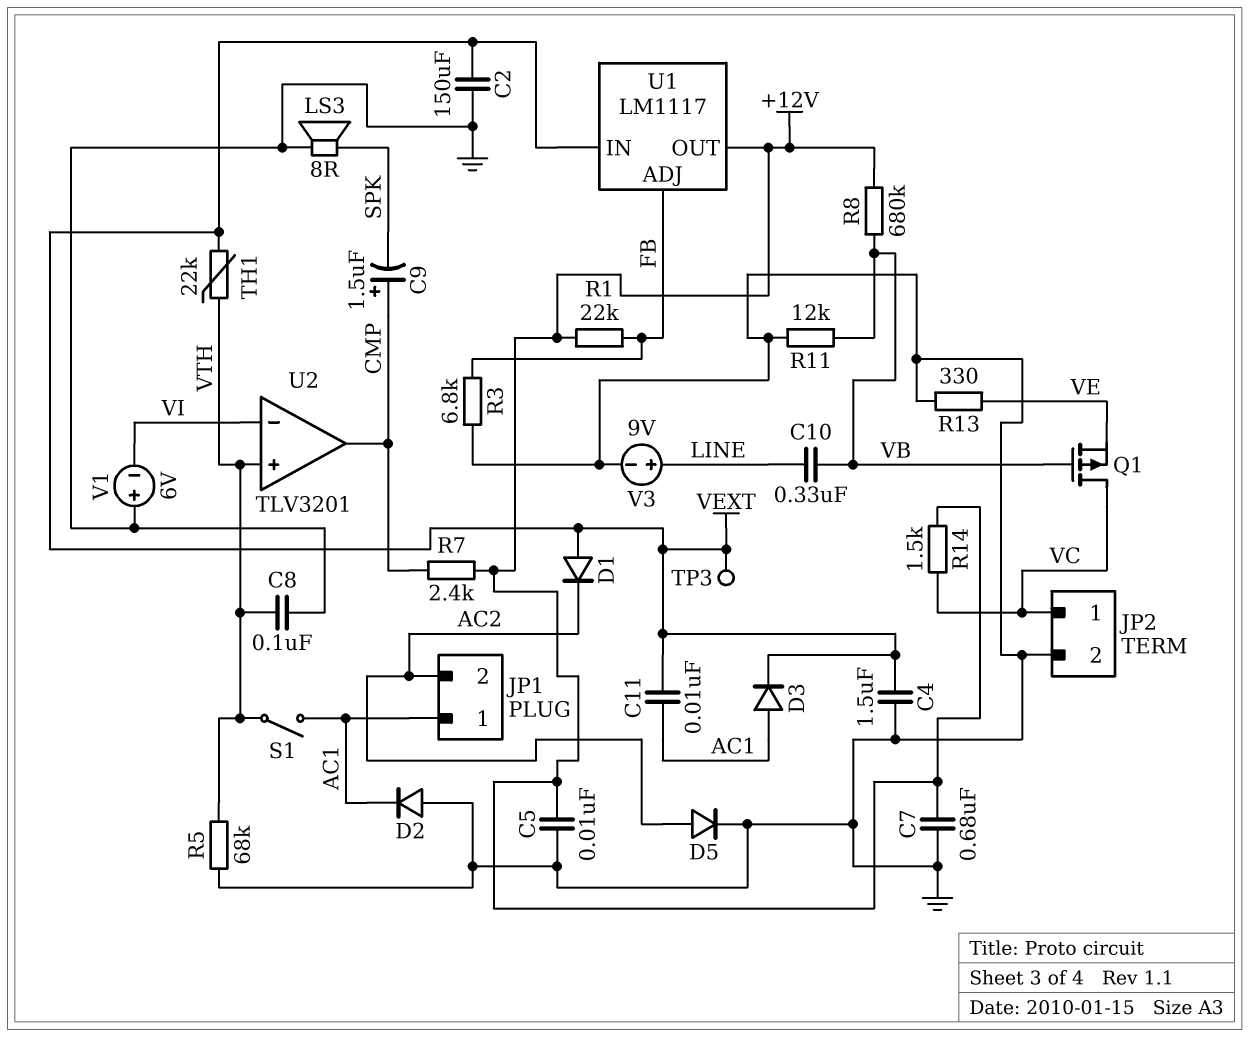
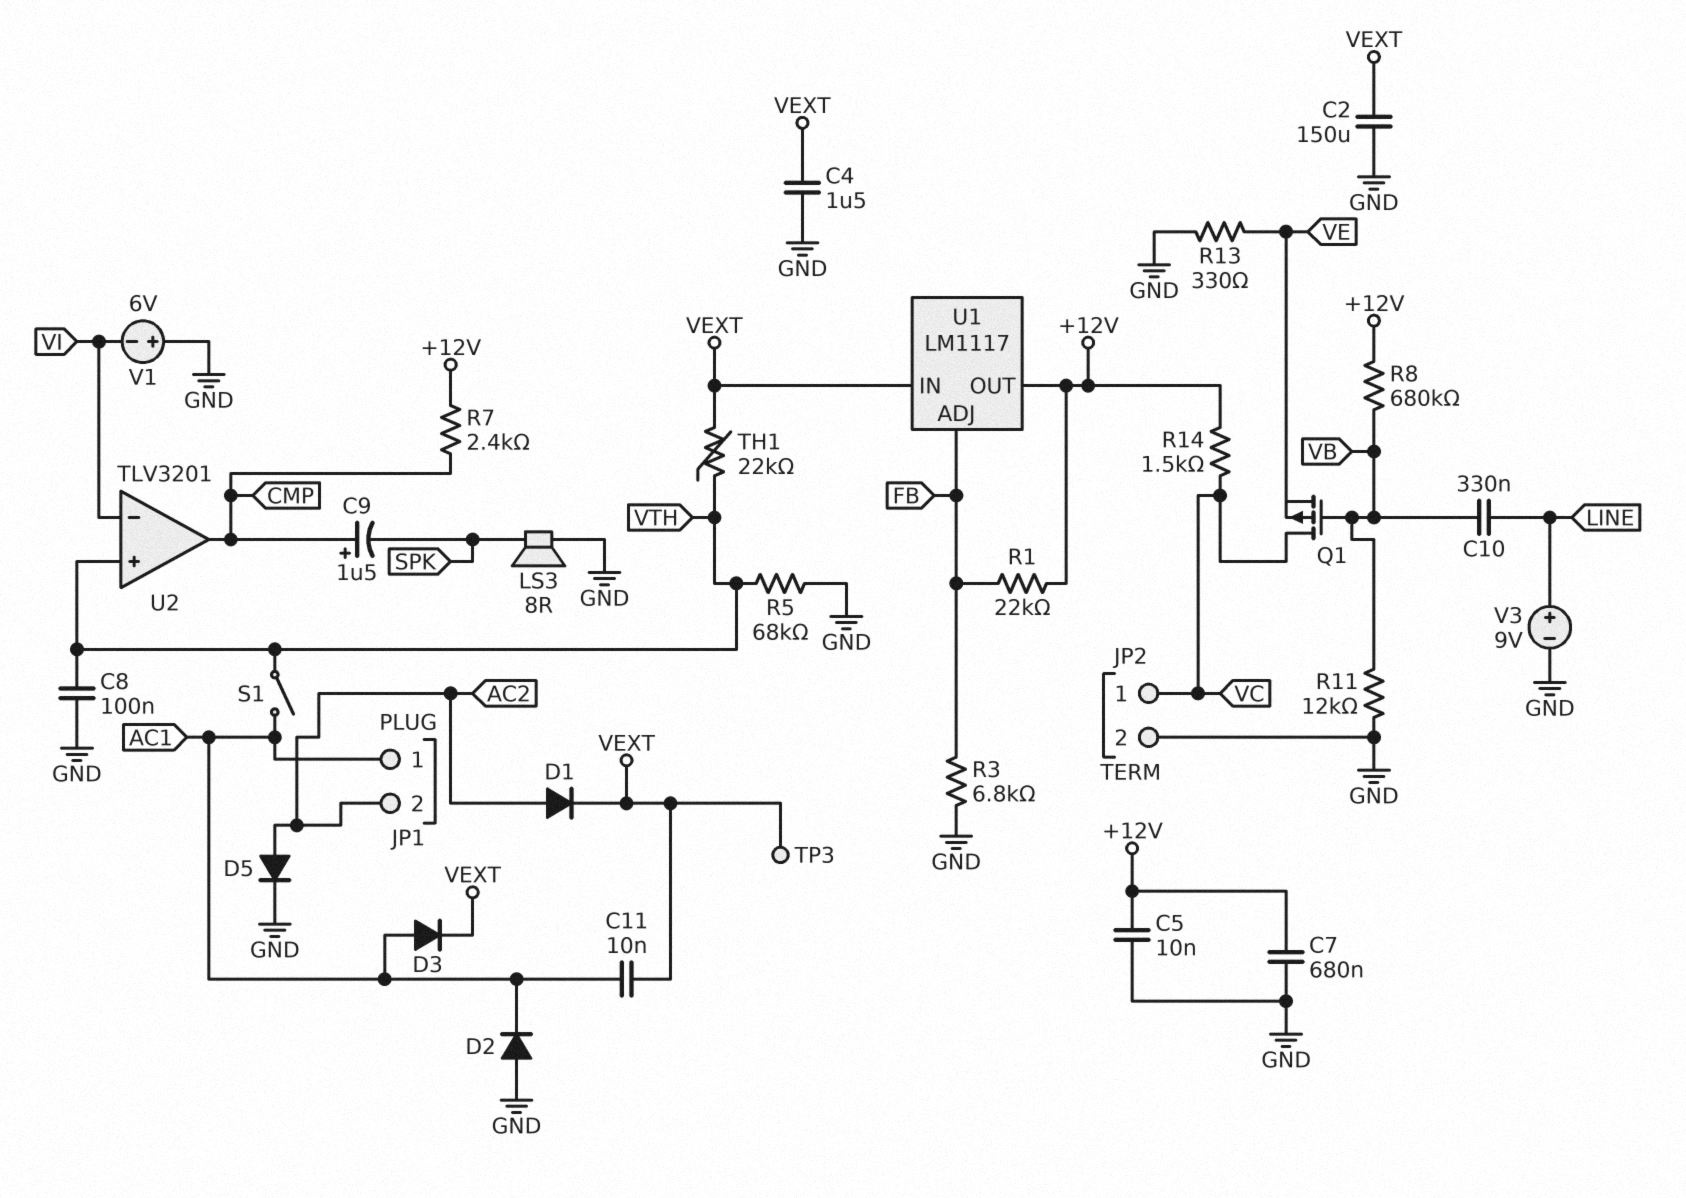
D1: diode (A VEXT, K AC2) -> diode (A AC2, K VEXT)

